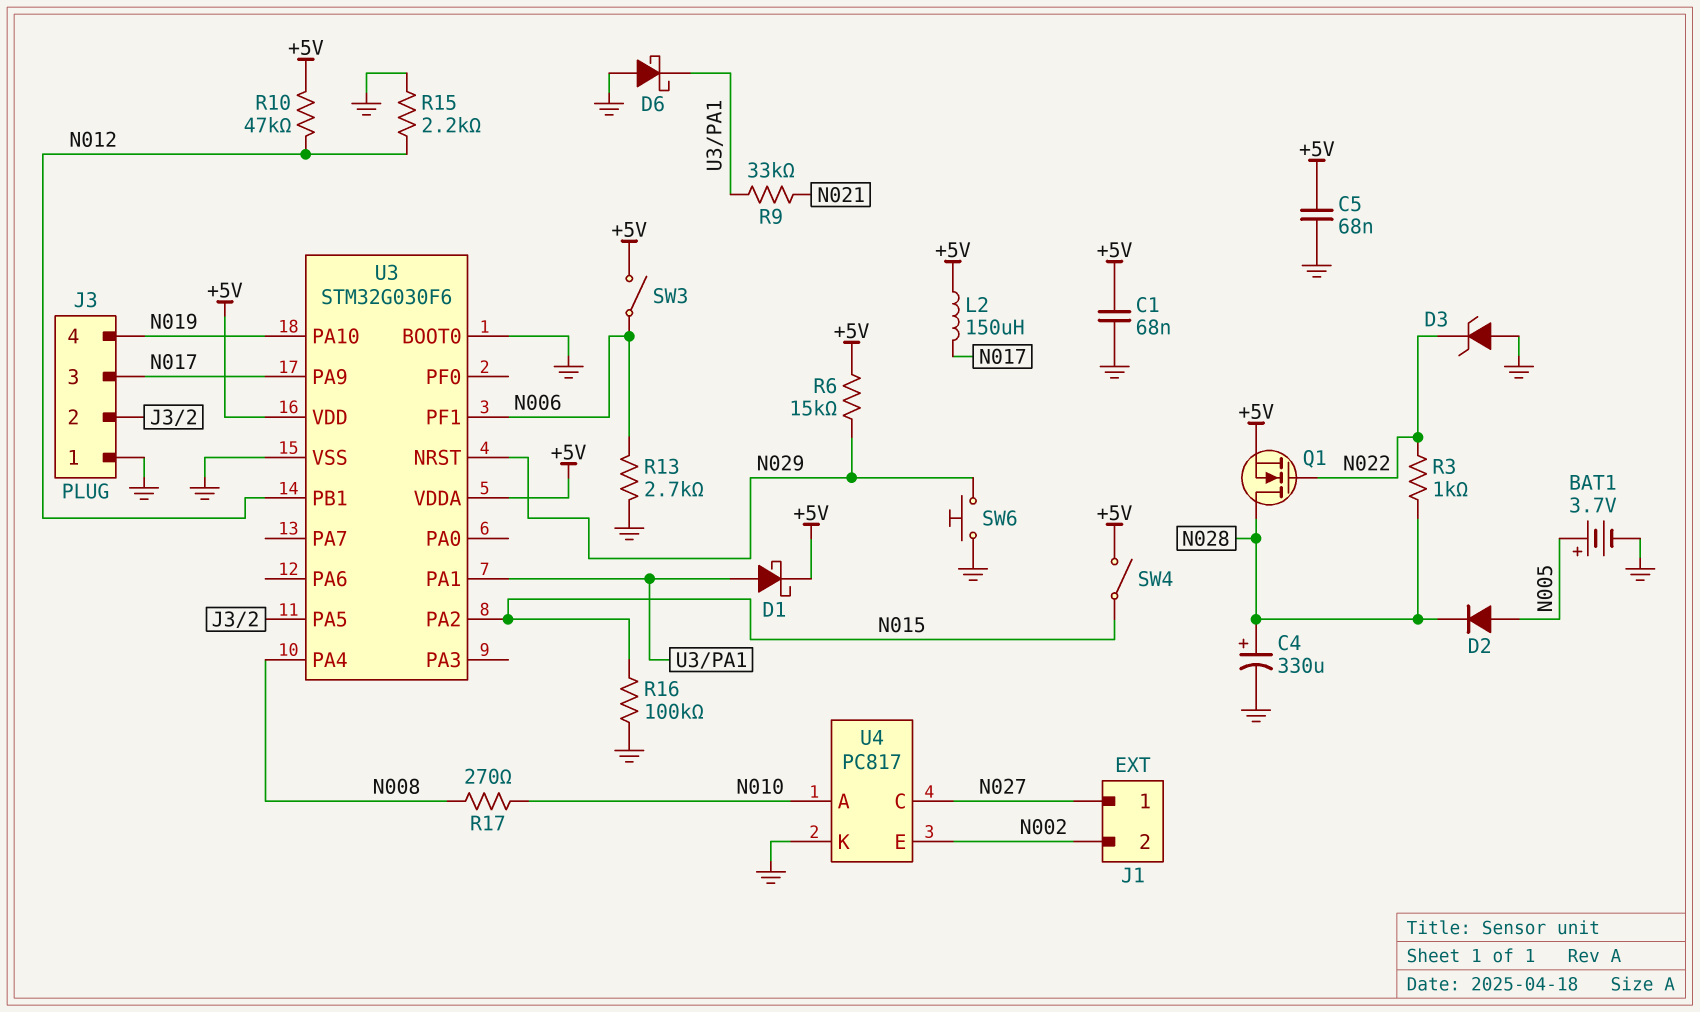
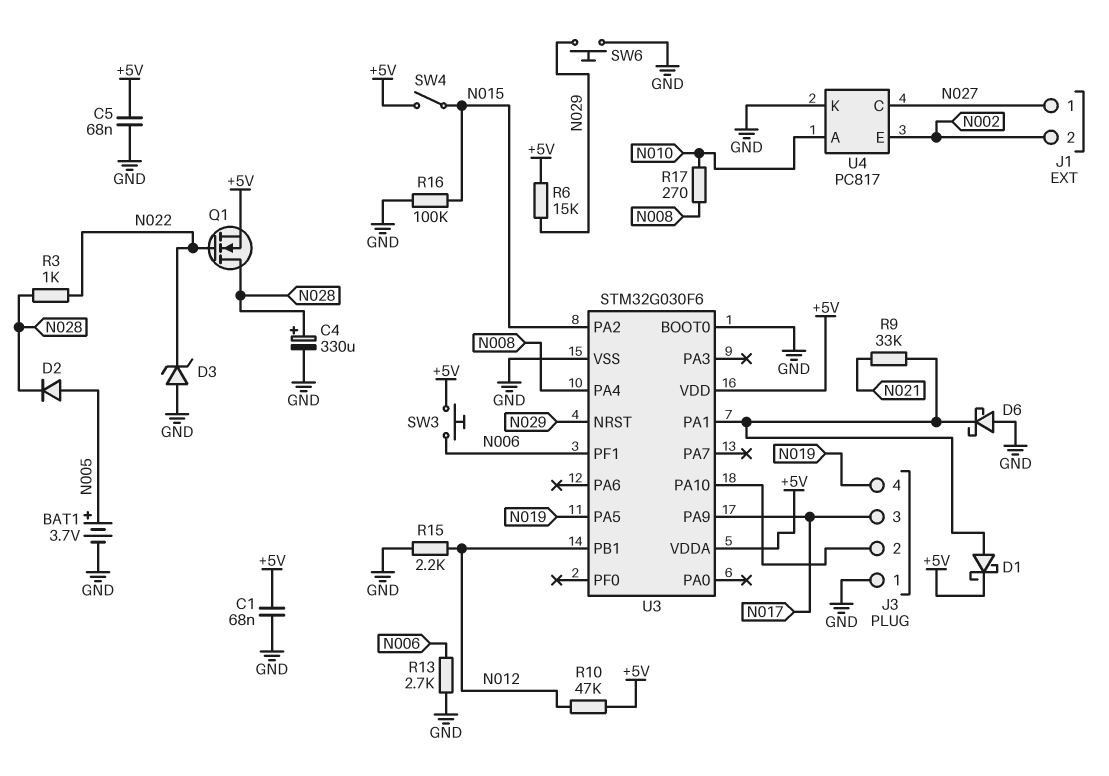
L2: 150uH (+5V, N017) -> none
SW3: switch (+5V, N006) -> button (+5V, N006)
U3 pin PA5: J3/2 -> N019
U3 pin PA10: N019 -> J3/2

